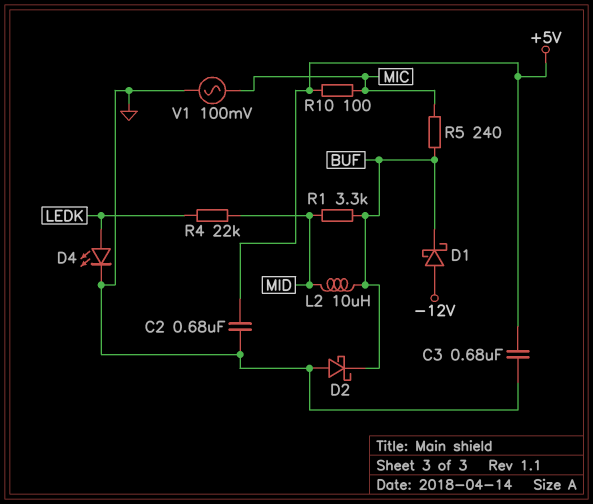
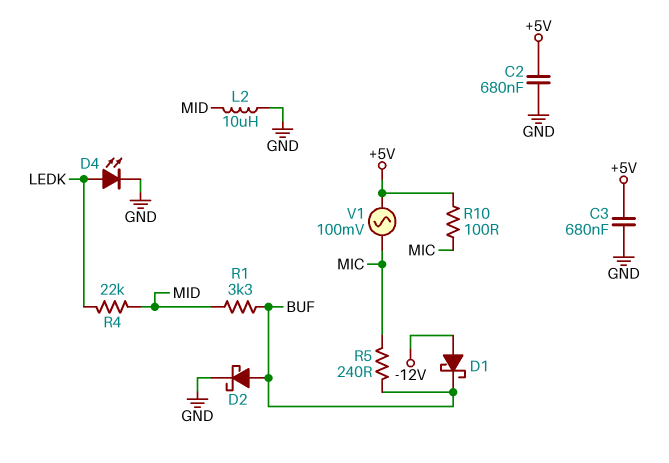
D2: schottky (A GND, K BUF) -> schottky (A BUF, K GND)
L2: 10uH (BUF, MID) -> 10uH (GND, MID)
V1: AC 100mV (GND, MIC) -> AC 100mV (+5V, MIC)

